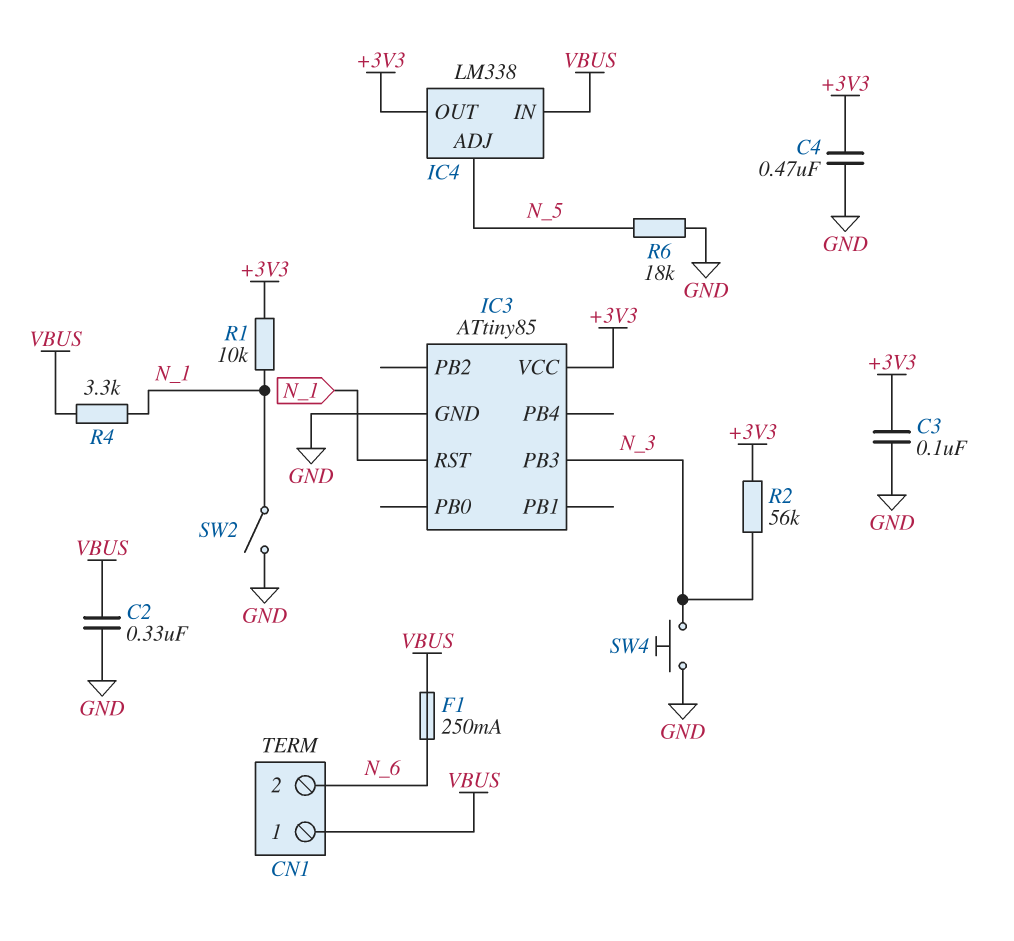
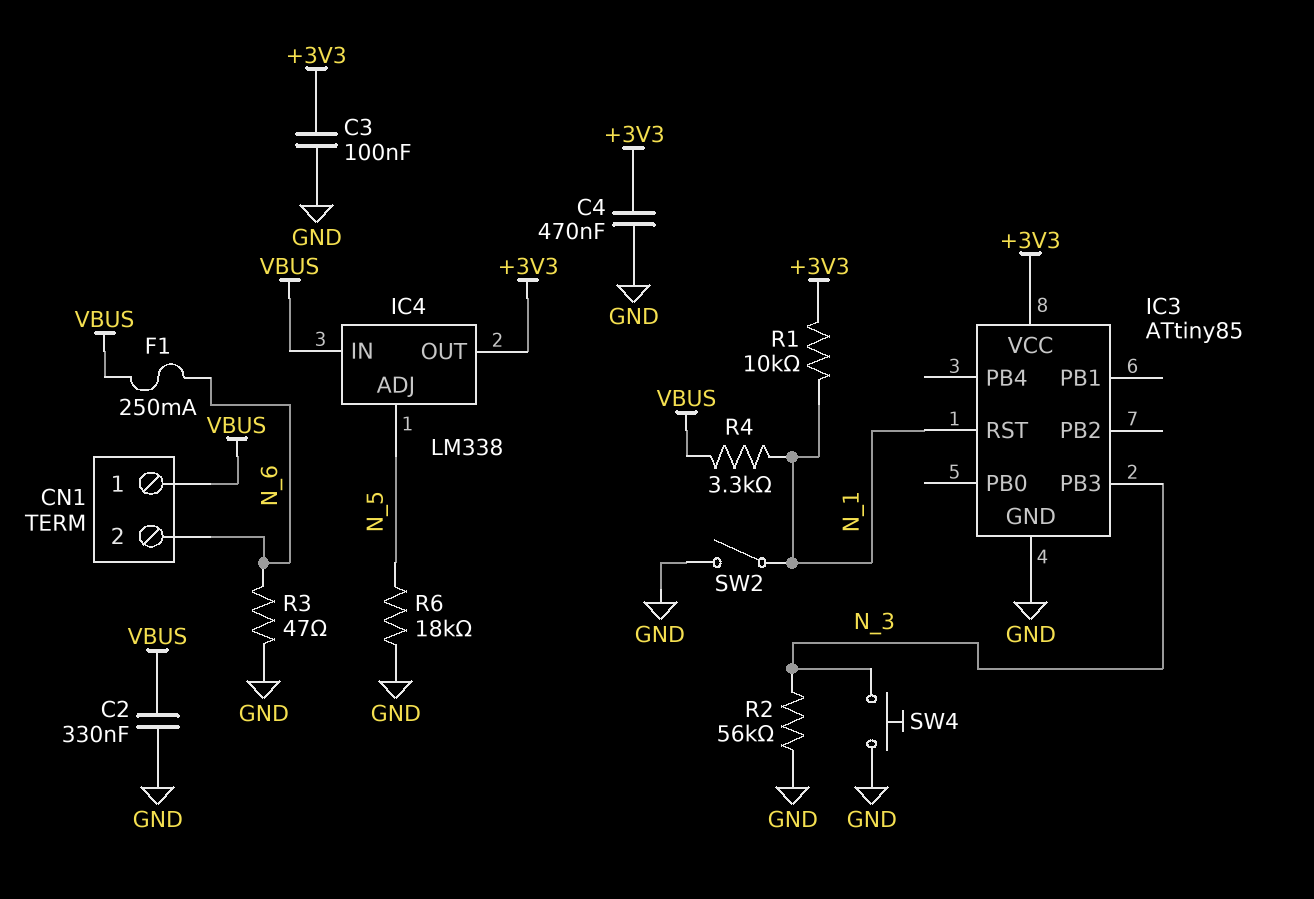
R2: 56k (+3V3, N_3) -> 56k (GND, N_3)
R3: none -> 47 (GND, N_6)

